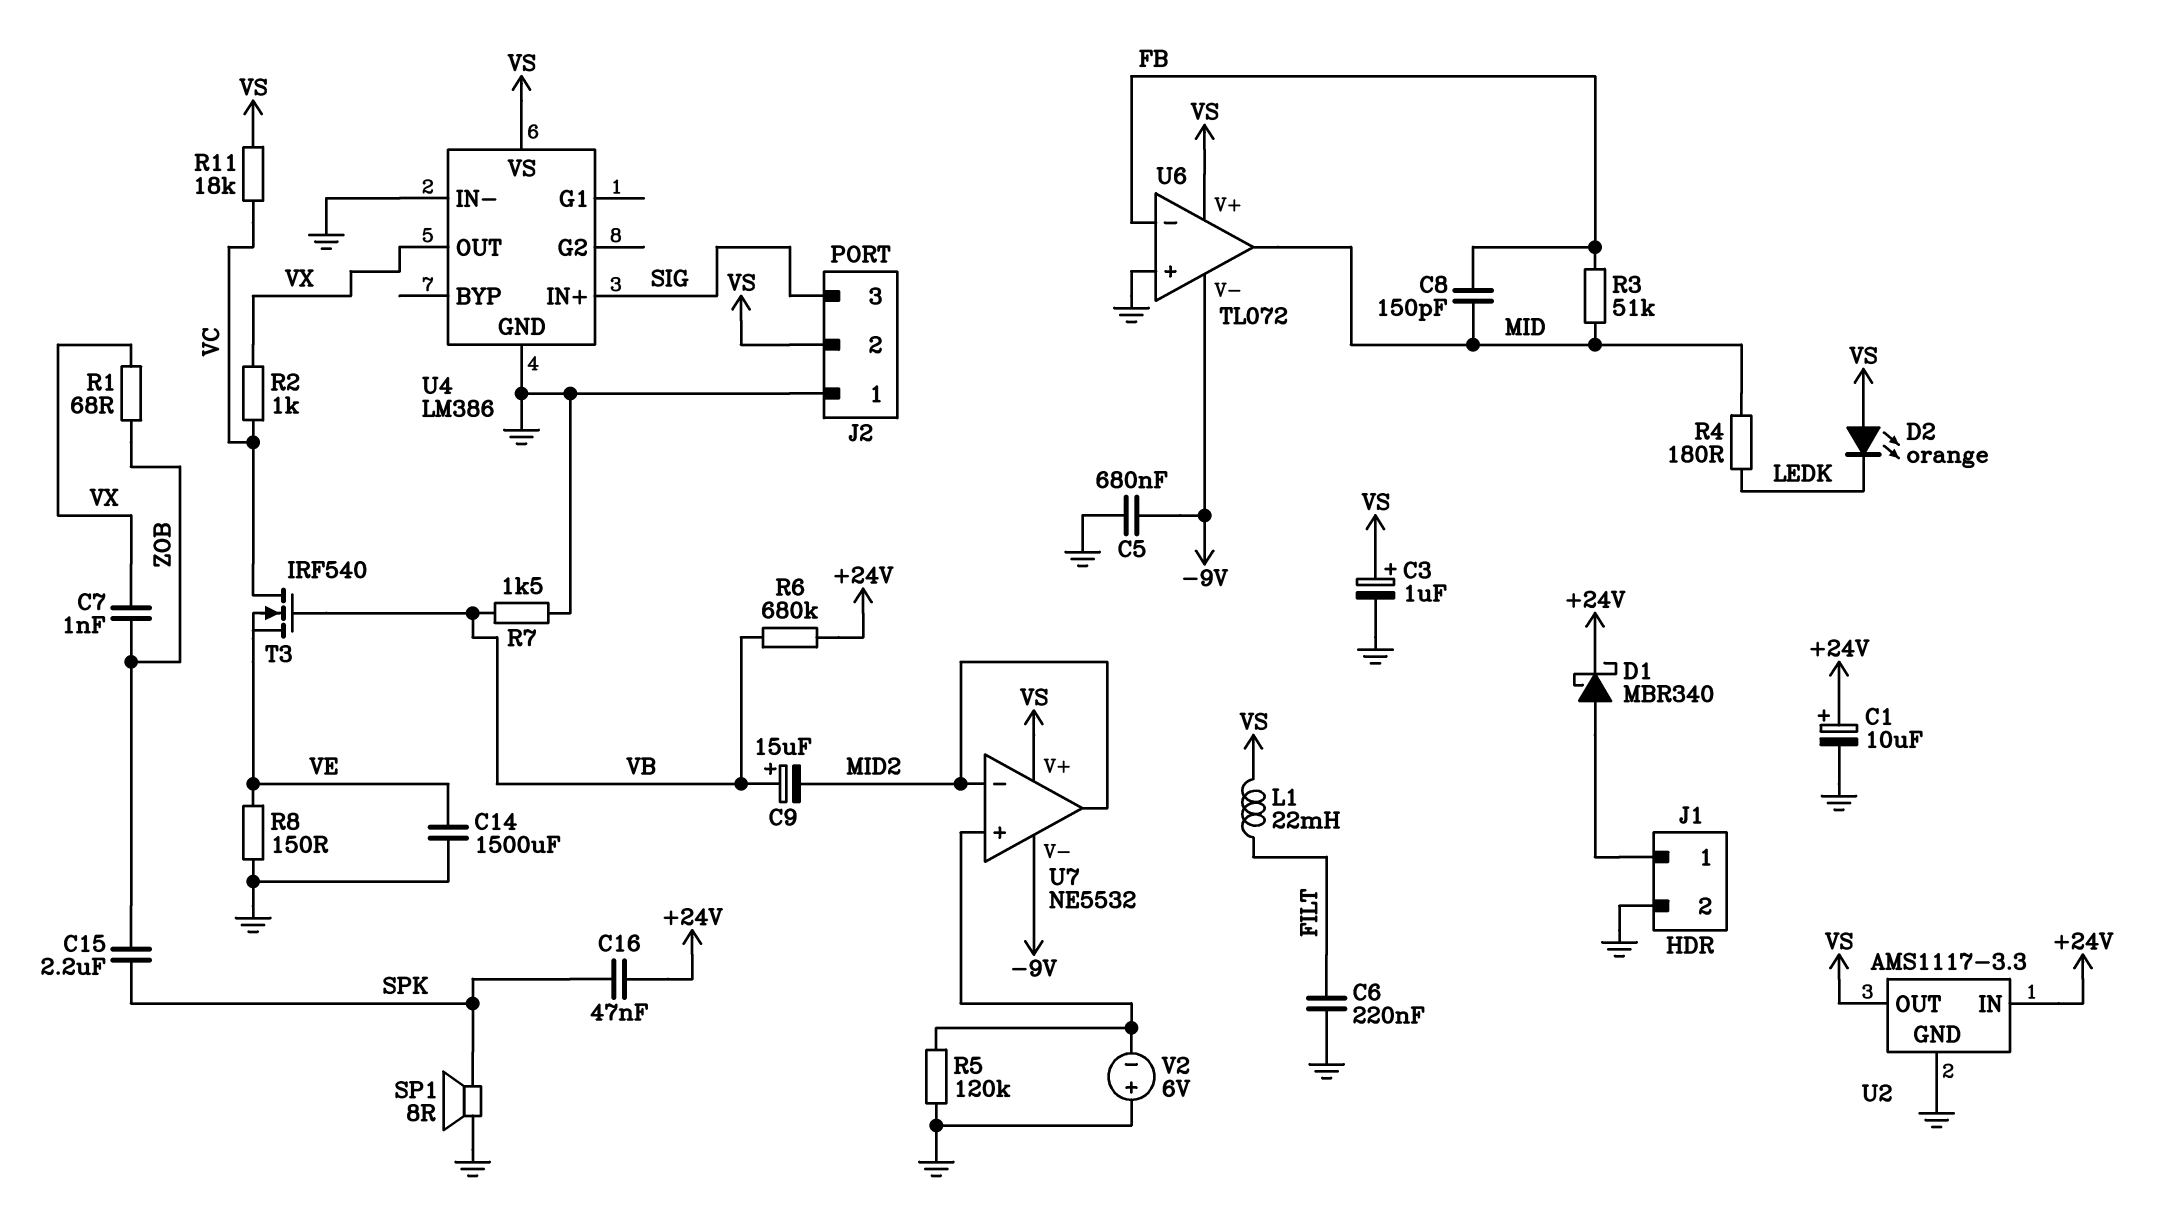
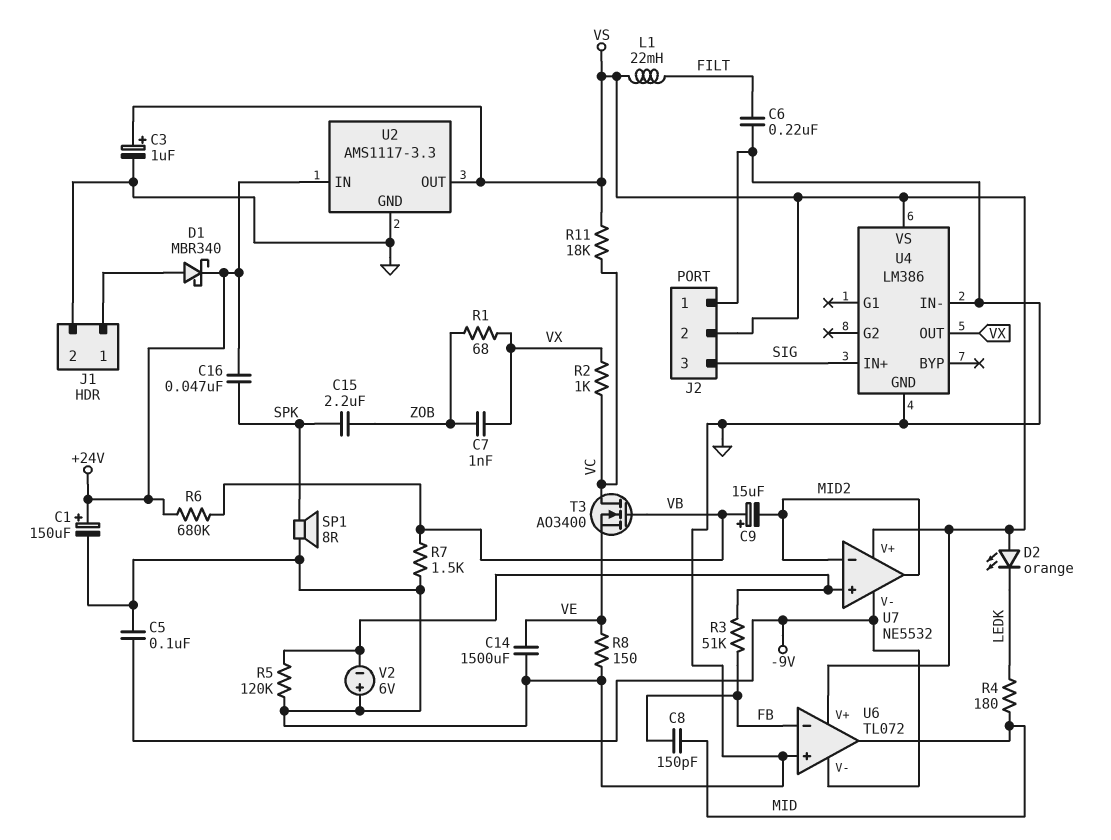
C1: 10uF (plus +24V, minus GND) -> 150uF (plus +24V, minus GND)
C5: 680nF (-9V, GND) -> 100nF (-9V, GND)
R3: 51k (FB, MID) -> 51k (FB, U7/in+)
T3: NMOS IRF540 (G VB, D VC, S VE) -> NMOS AO3400 (G VB, D VC, S VE)

